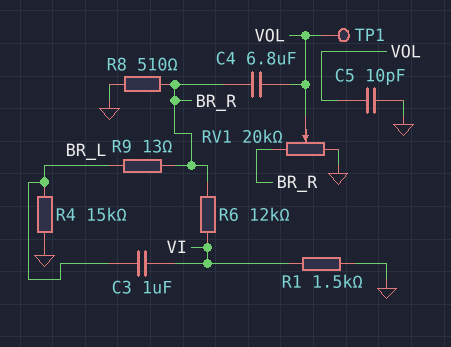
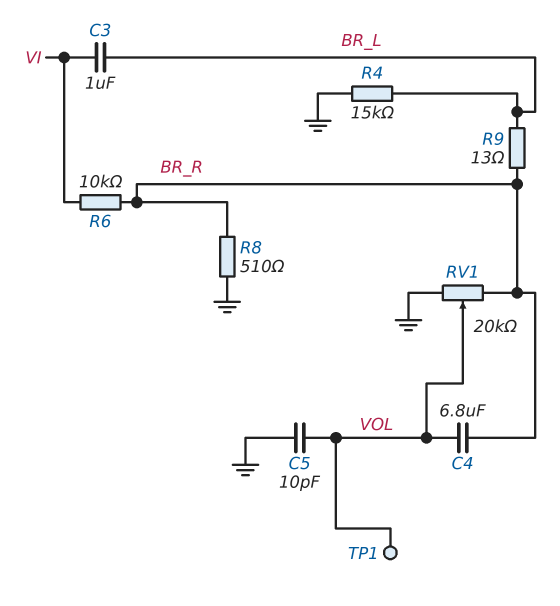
R1: 1.5k (GND, VI) -> none
R6: 12k (BR_R, VI) -> 10k (BR_R, VI)

